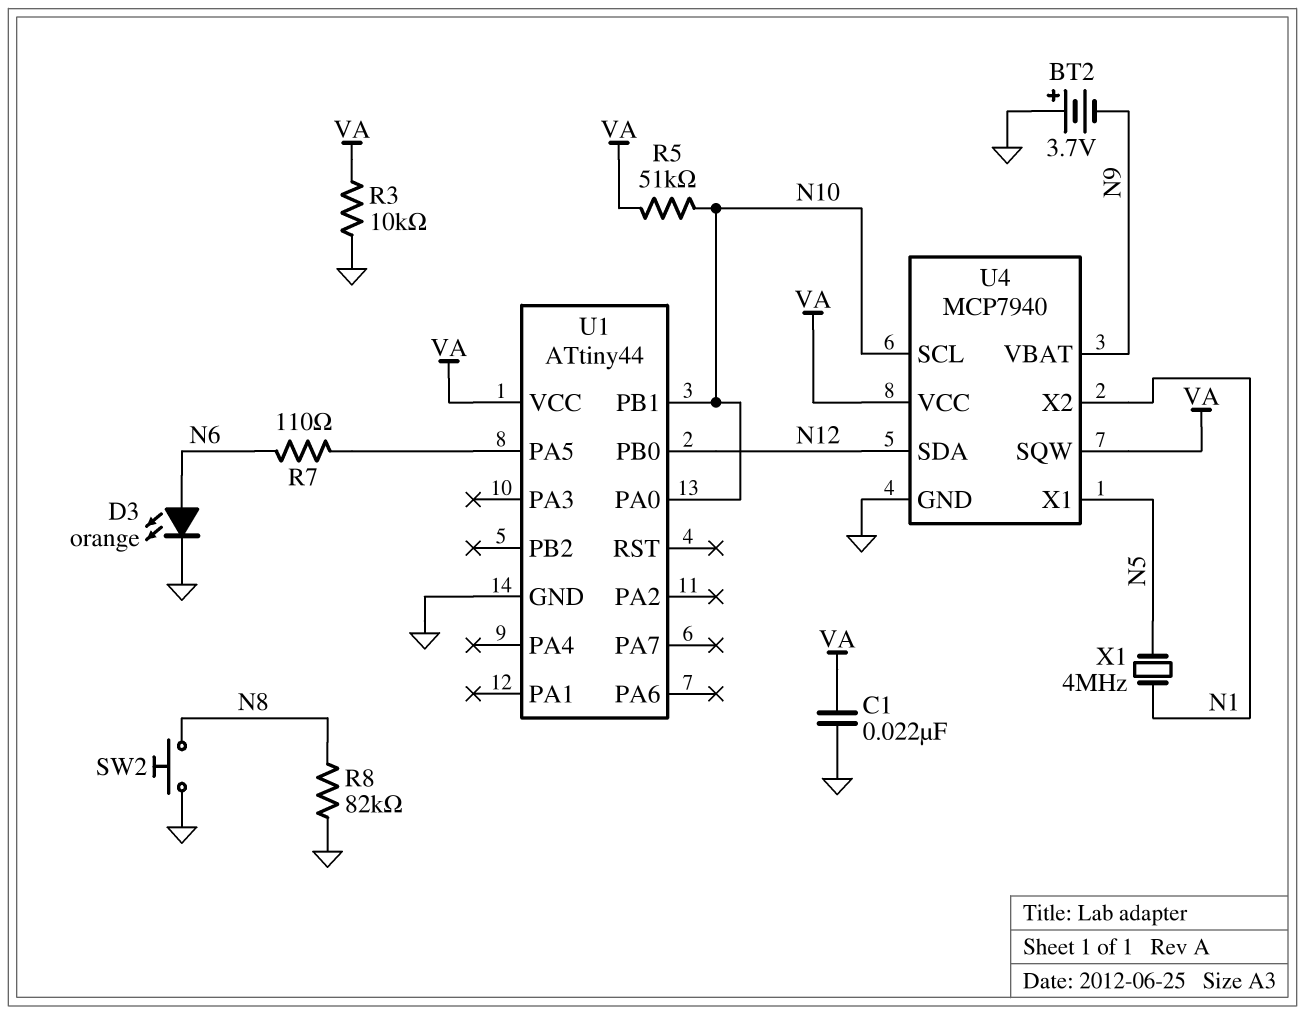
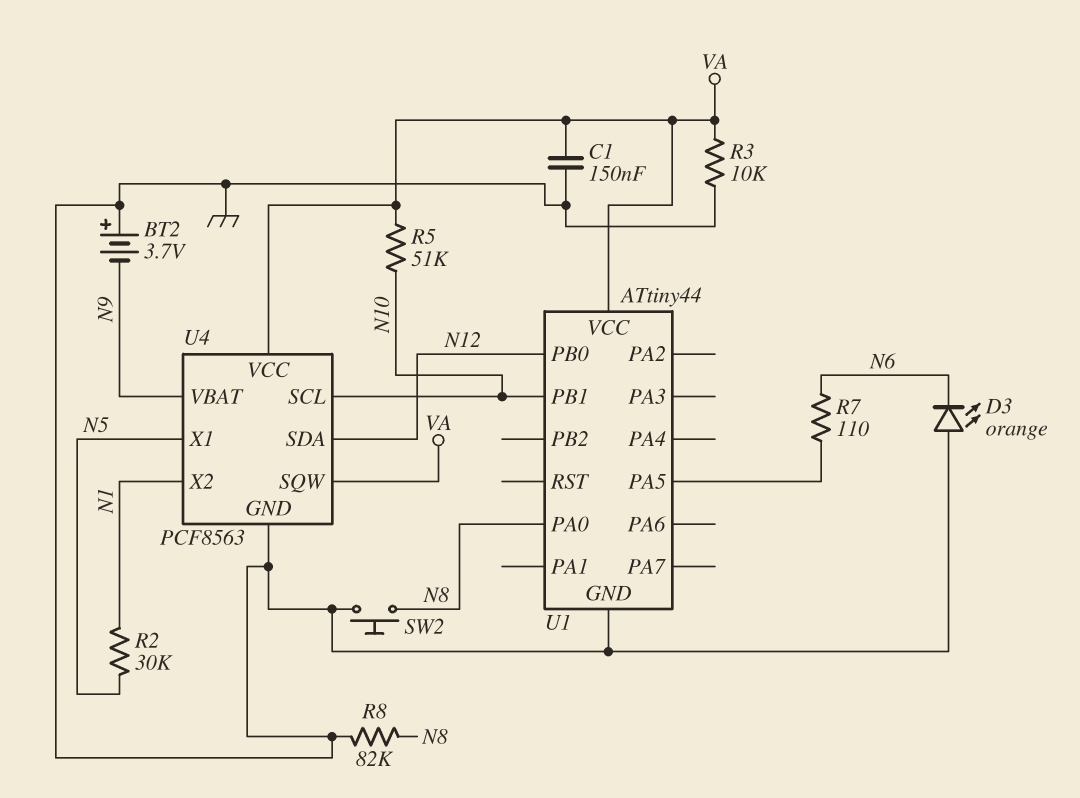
C1: 22nF (GND, VA) -> 150nF (GND, VA)
D3: LED orange (A N6, K GND) -> LED orange (A GND, K N6)
R2: none -> 30k (N1, N5)
U1 pin PA0: N10 -> N8
U4: MCP7940 -> PCF8563
X1: 4MHz (N1, N5) -> none

